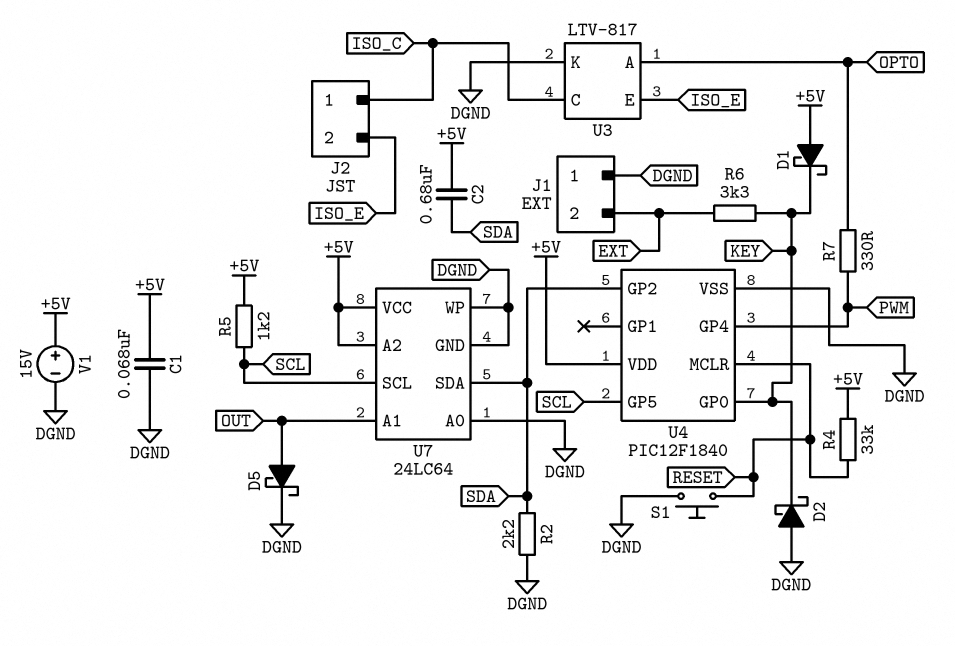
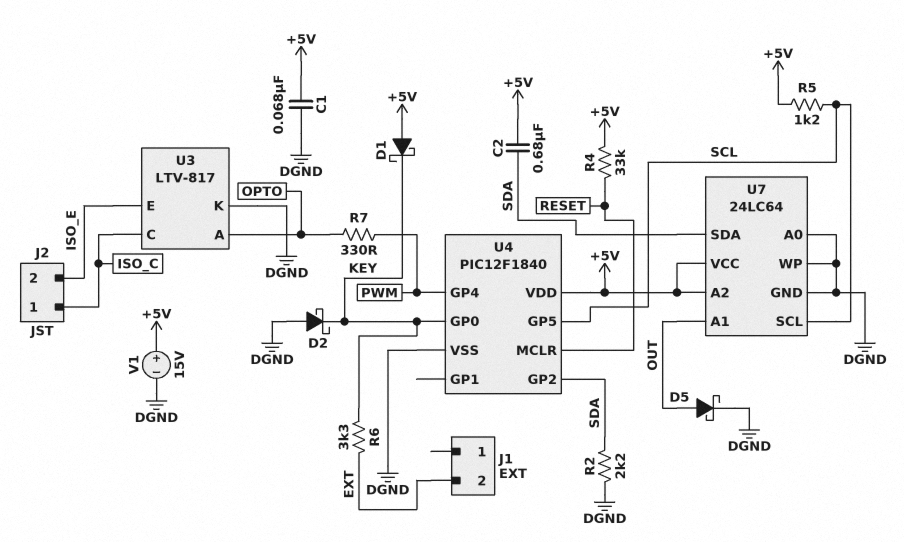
J1 pin 1: DGND -> none
S1: button (DGND, RESET) -> none

